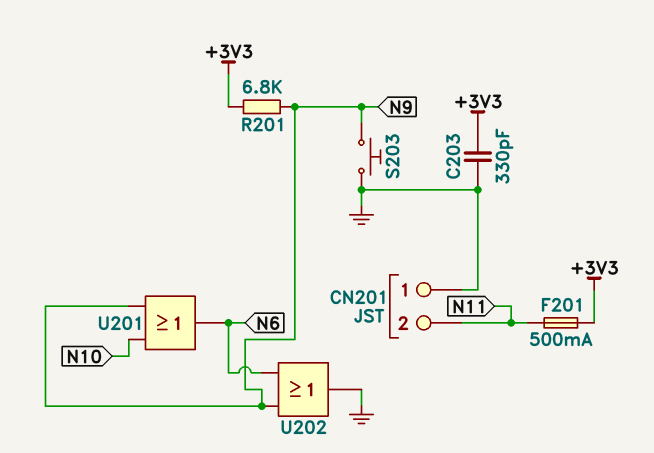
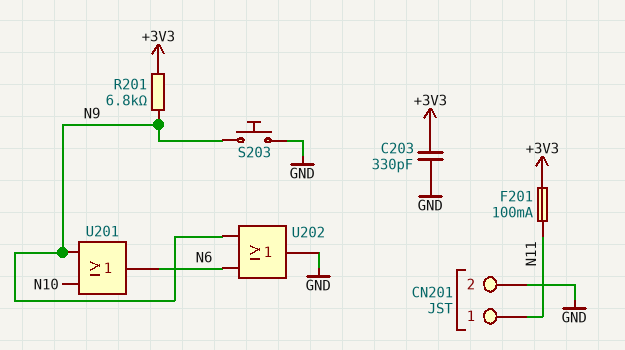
CN201 pin 1: GND -> N11
CN201 pin 2: N11 -> GND
F201: 500mA (+3V3, N11) -> 100mA (+3V3, N11)

